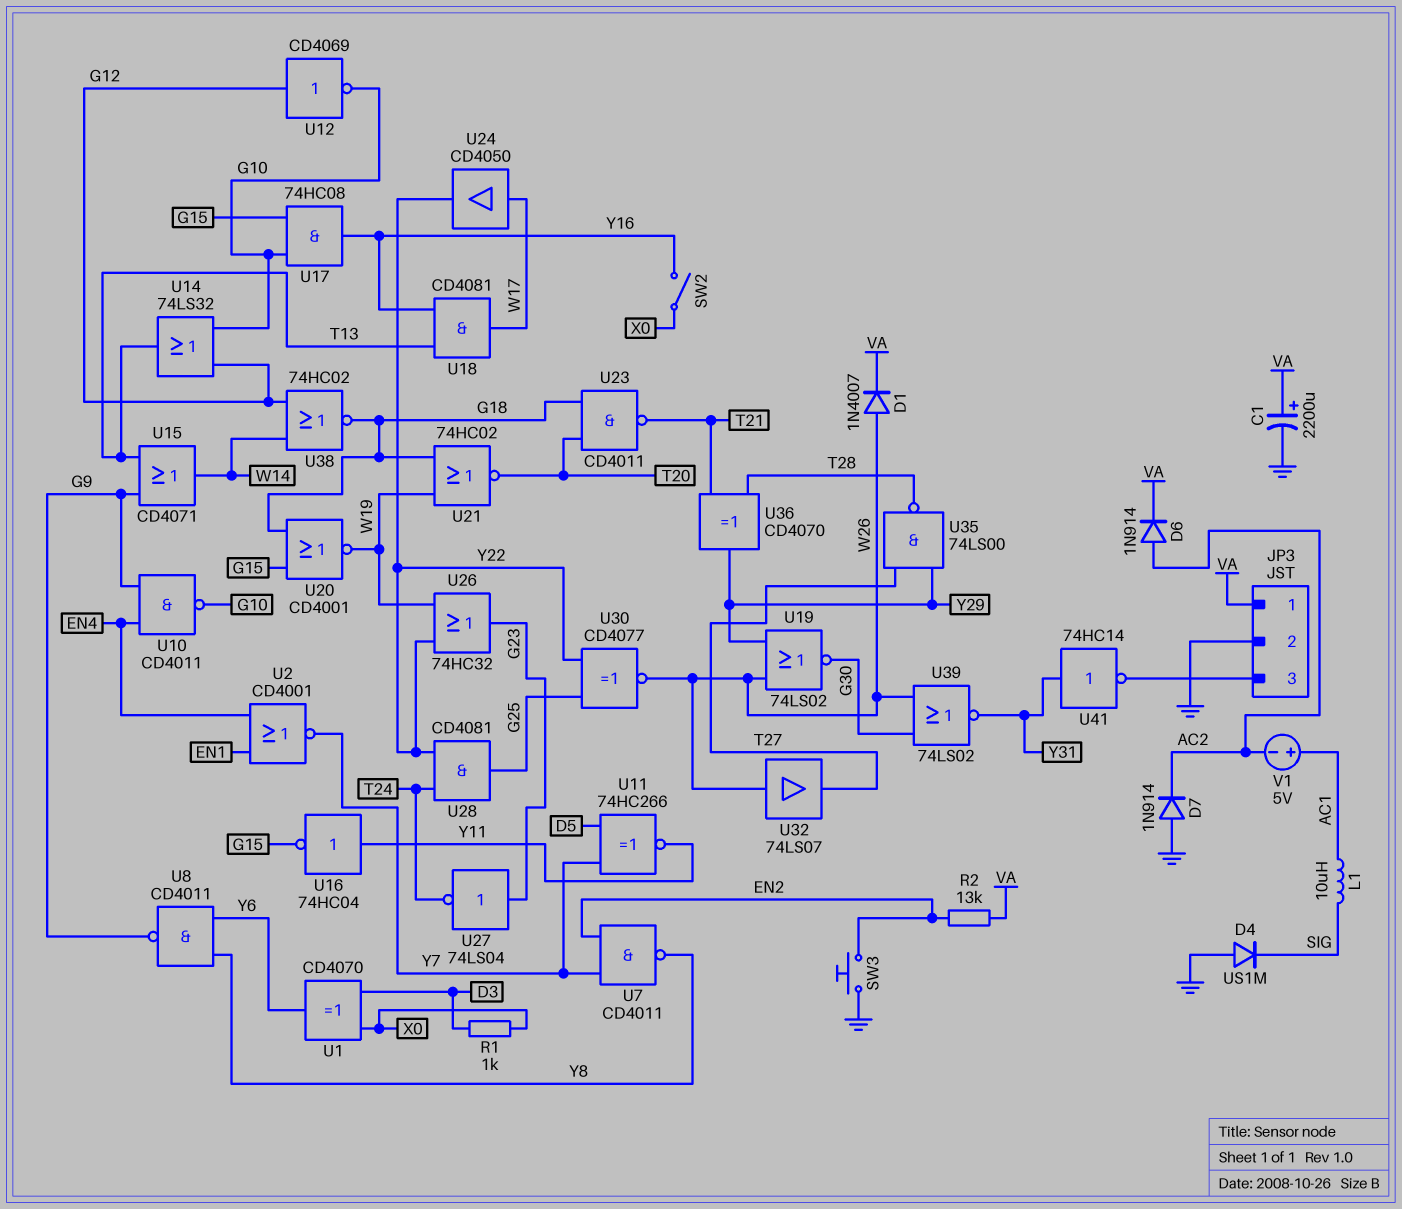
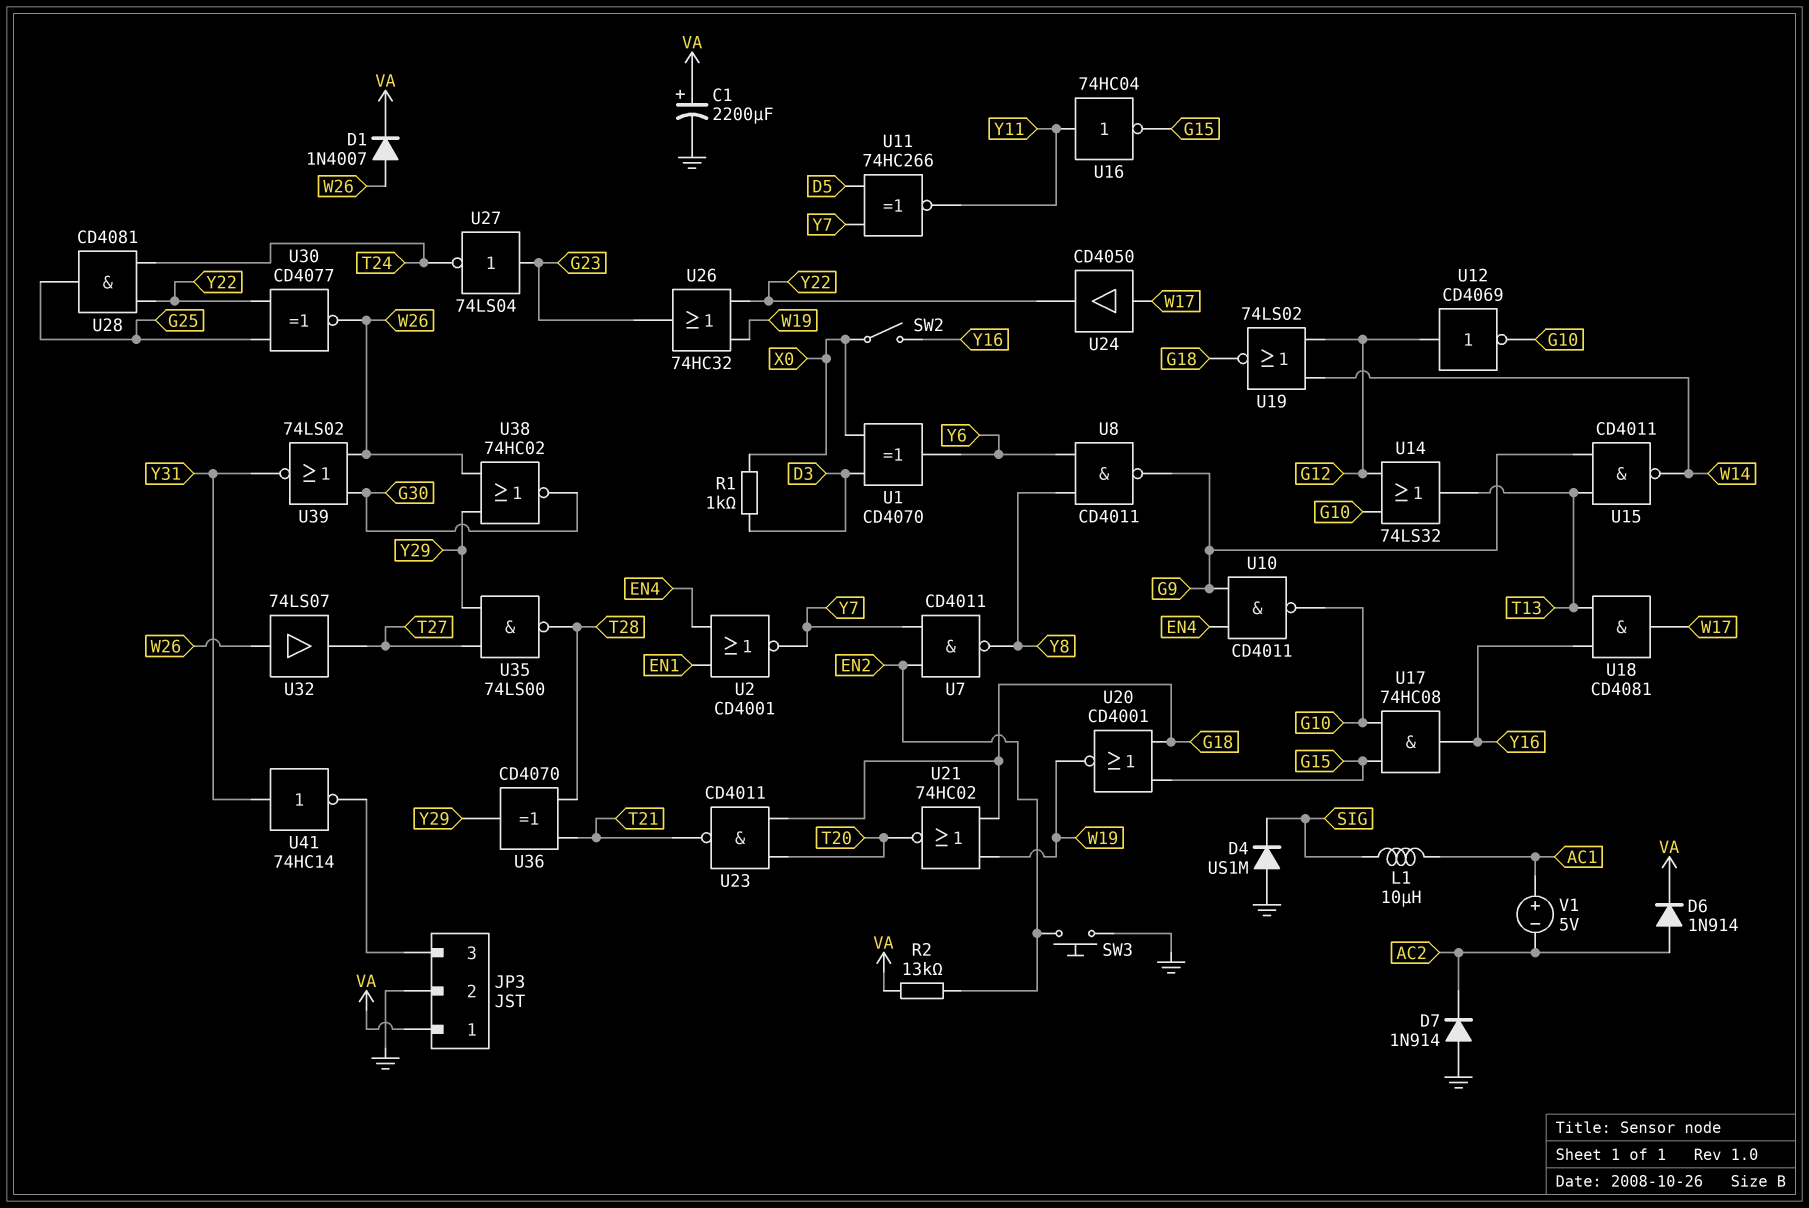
U15: OR CD4071 (in G9, in T13, out W14) -> NAND CD4011 (in G9, in T13, out W14)
U19: NOR 74LS02 (in W26, in Y29, out G30) -> NOR 74LS02 (in G12, in W14, out G18)
U38: NOR 74HC02 (in G12, in W14, out G18) -> NOR 74HC02 (in W26, in Y29, out G30)

